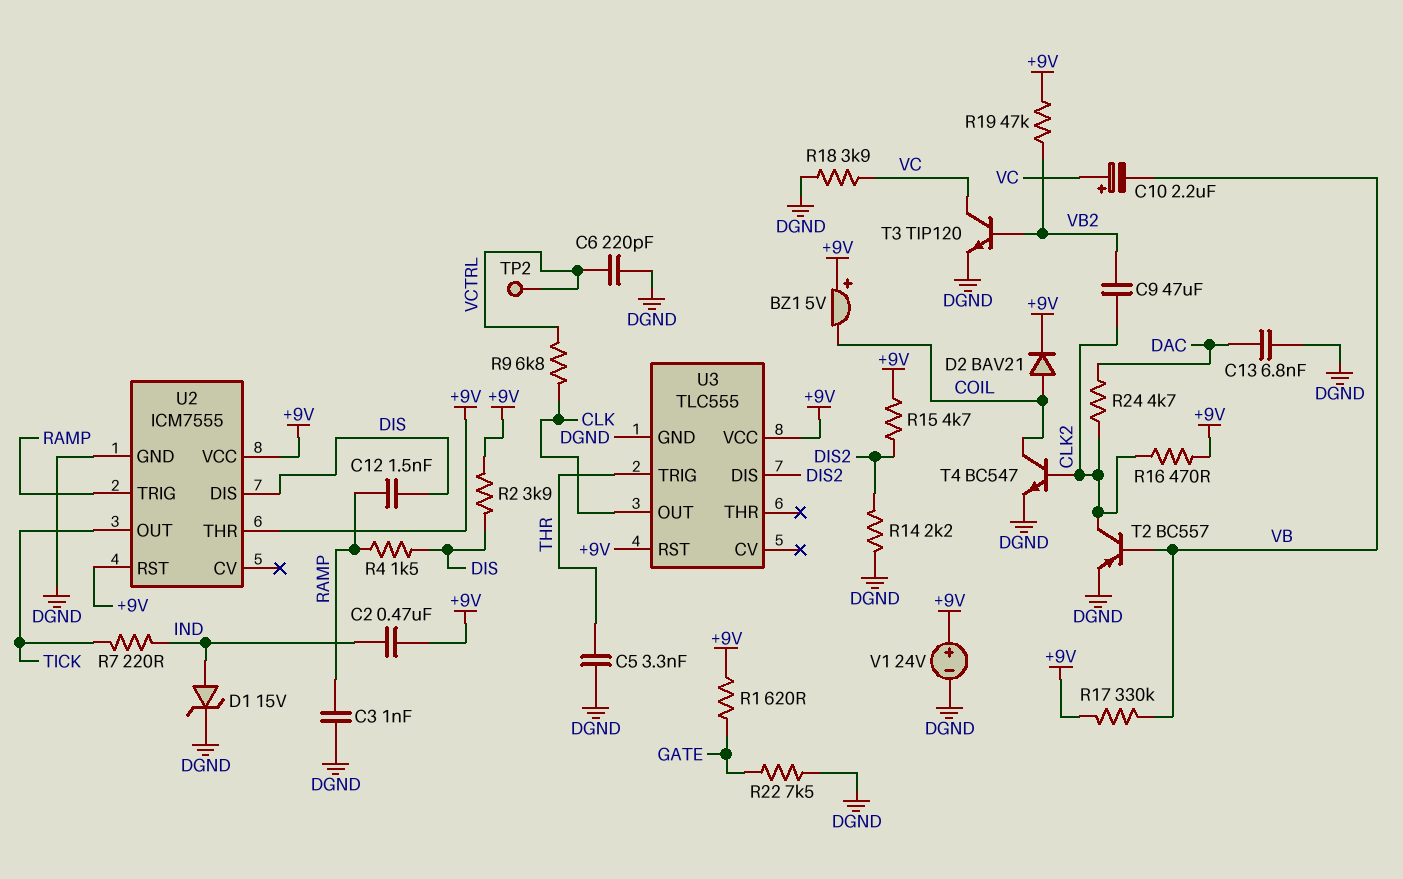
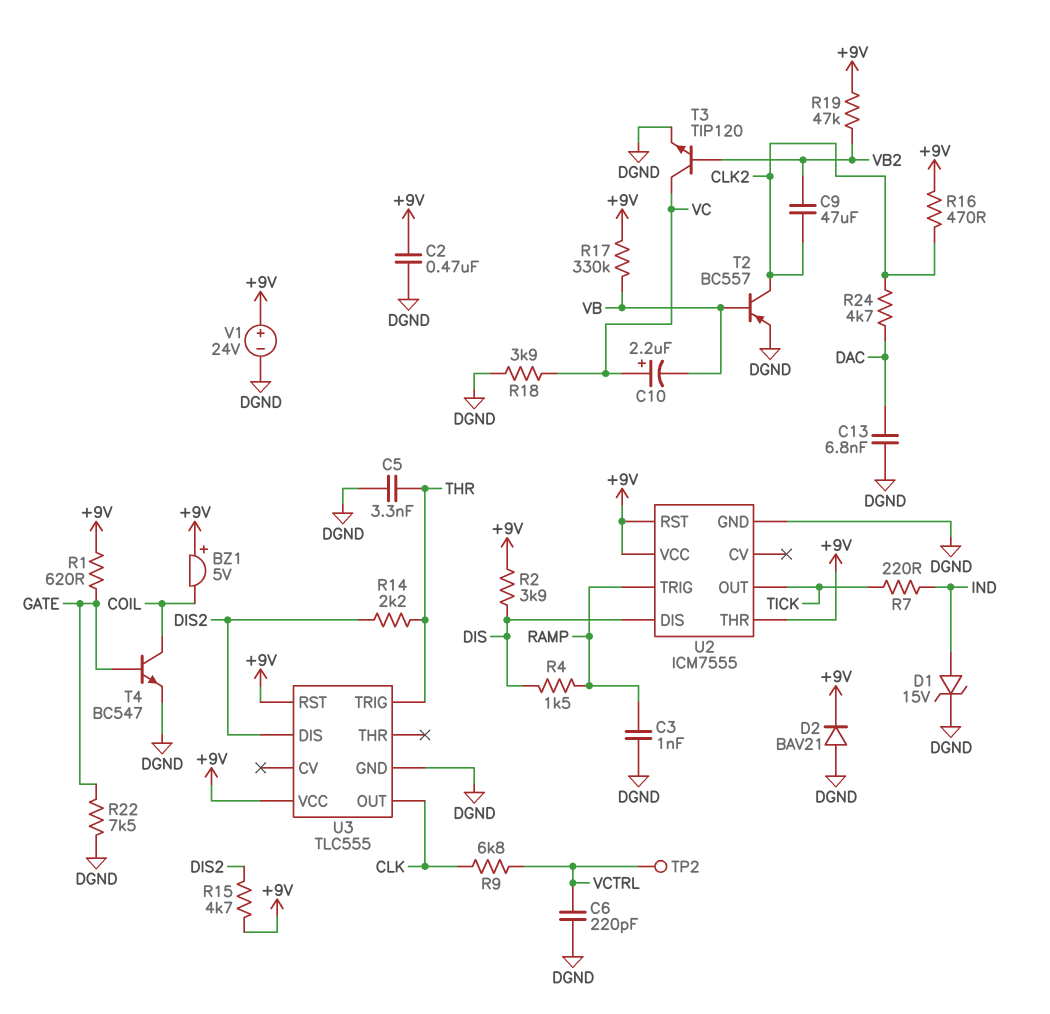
C2: 470nF (+9V, IND) -> 470nF (+9V, DGND)
C12: 1.5nF (DIS, RAMP) -> none
D2: diode BAV21 (A COIL, K +9V) -> diode BAV21 (A DGND, K +9V)
R14: 2.2k (DGND, DIS2) -> 2.2k (DIS2, THR)
T4: NPN BC547 (B CLK2, C COIL, E DGND) -> NPN BC547 (B GATE, C COIL, E DGND)

